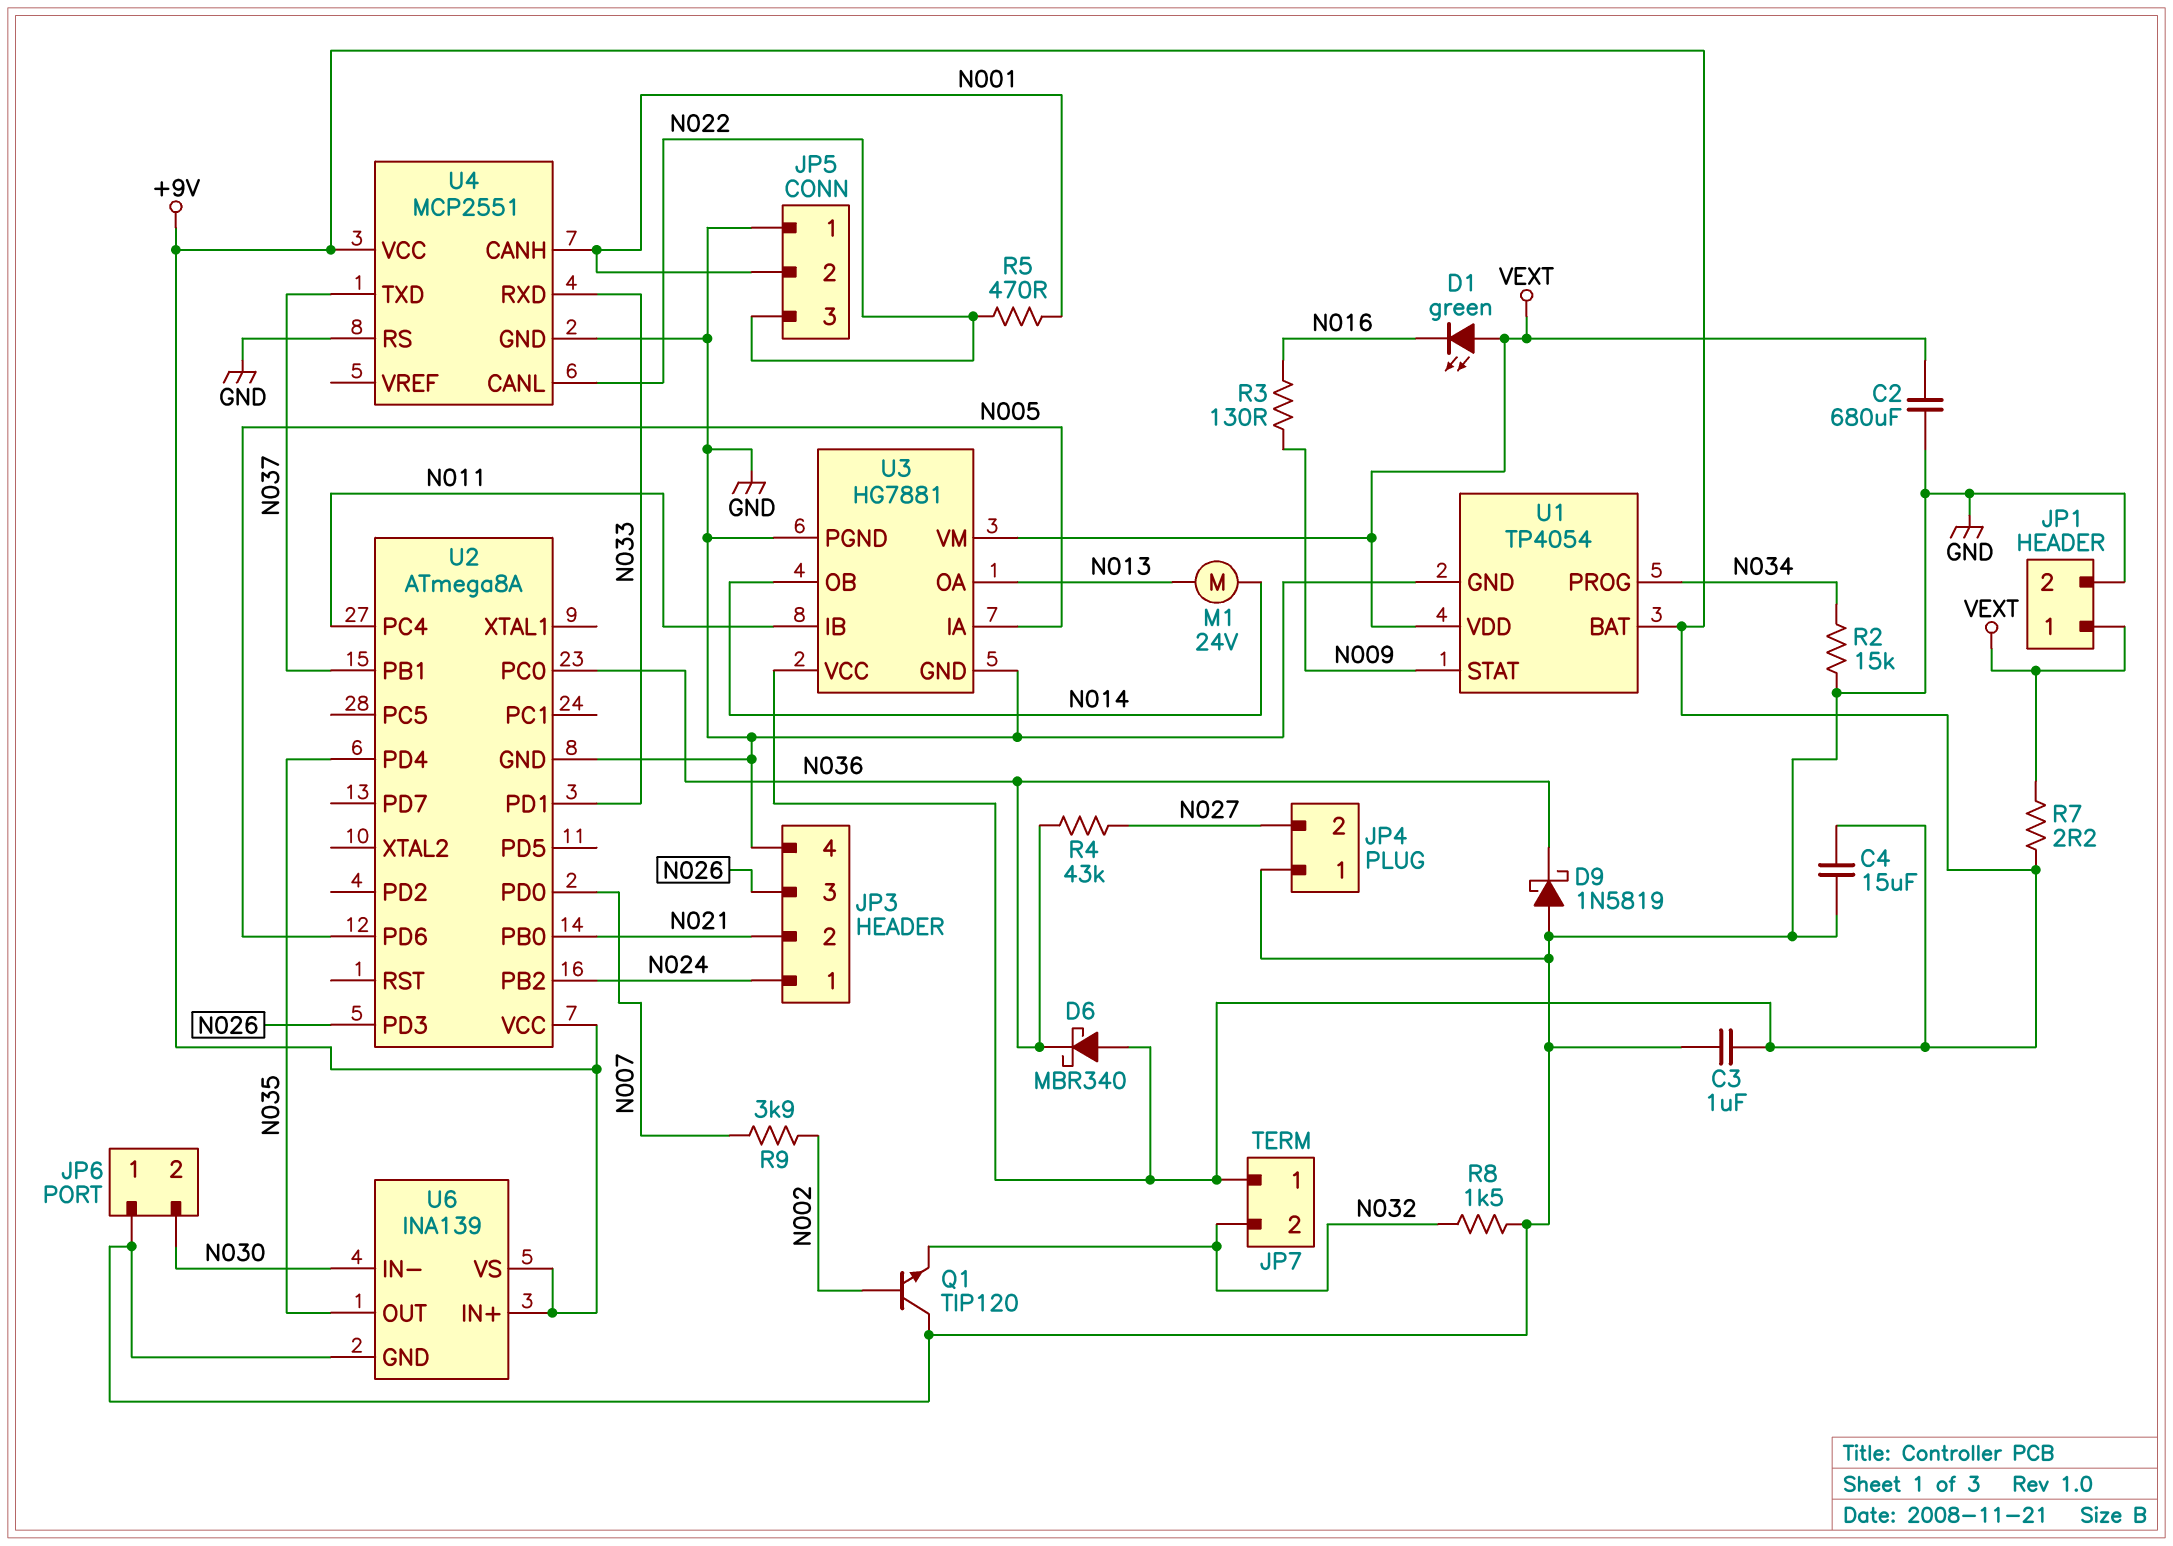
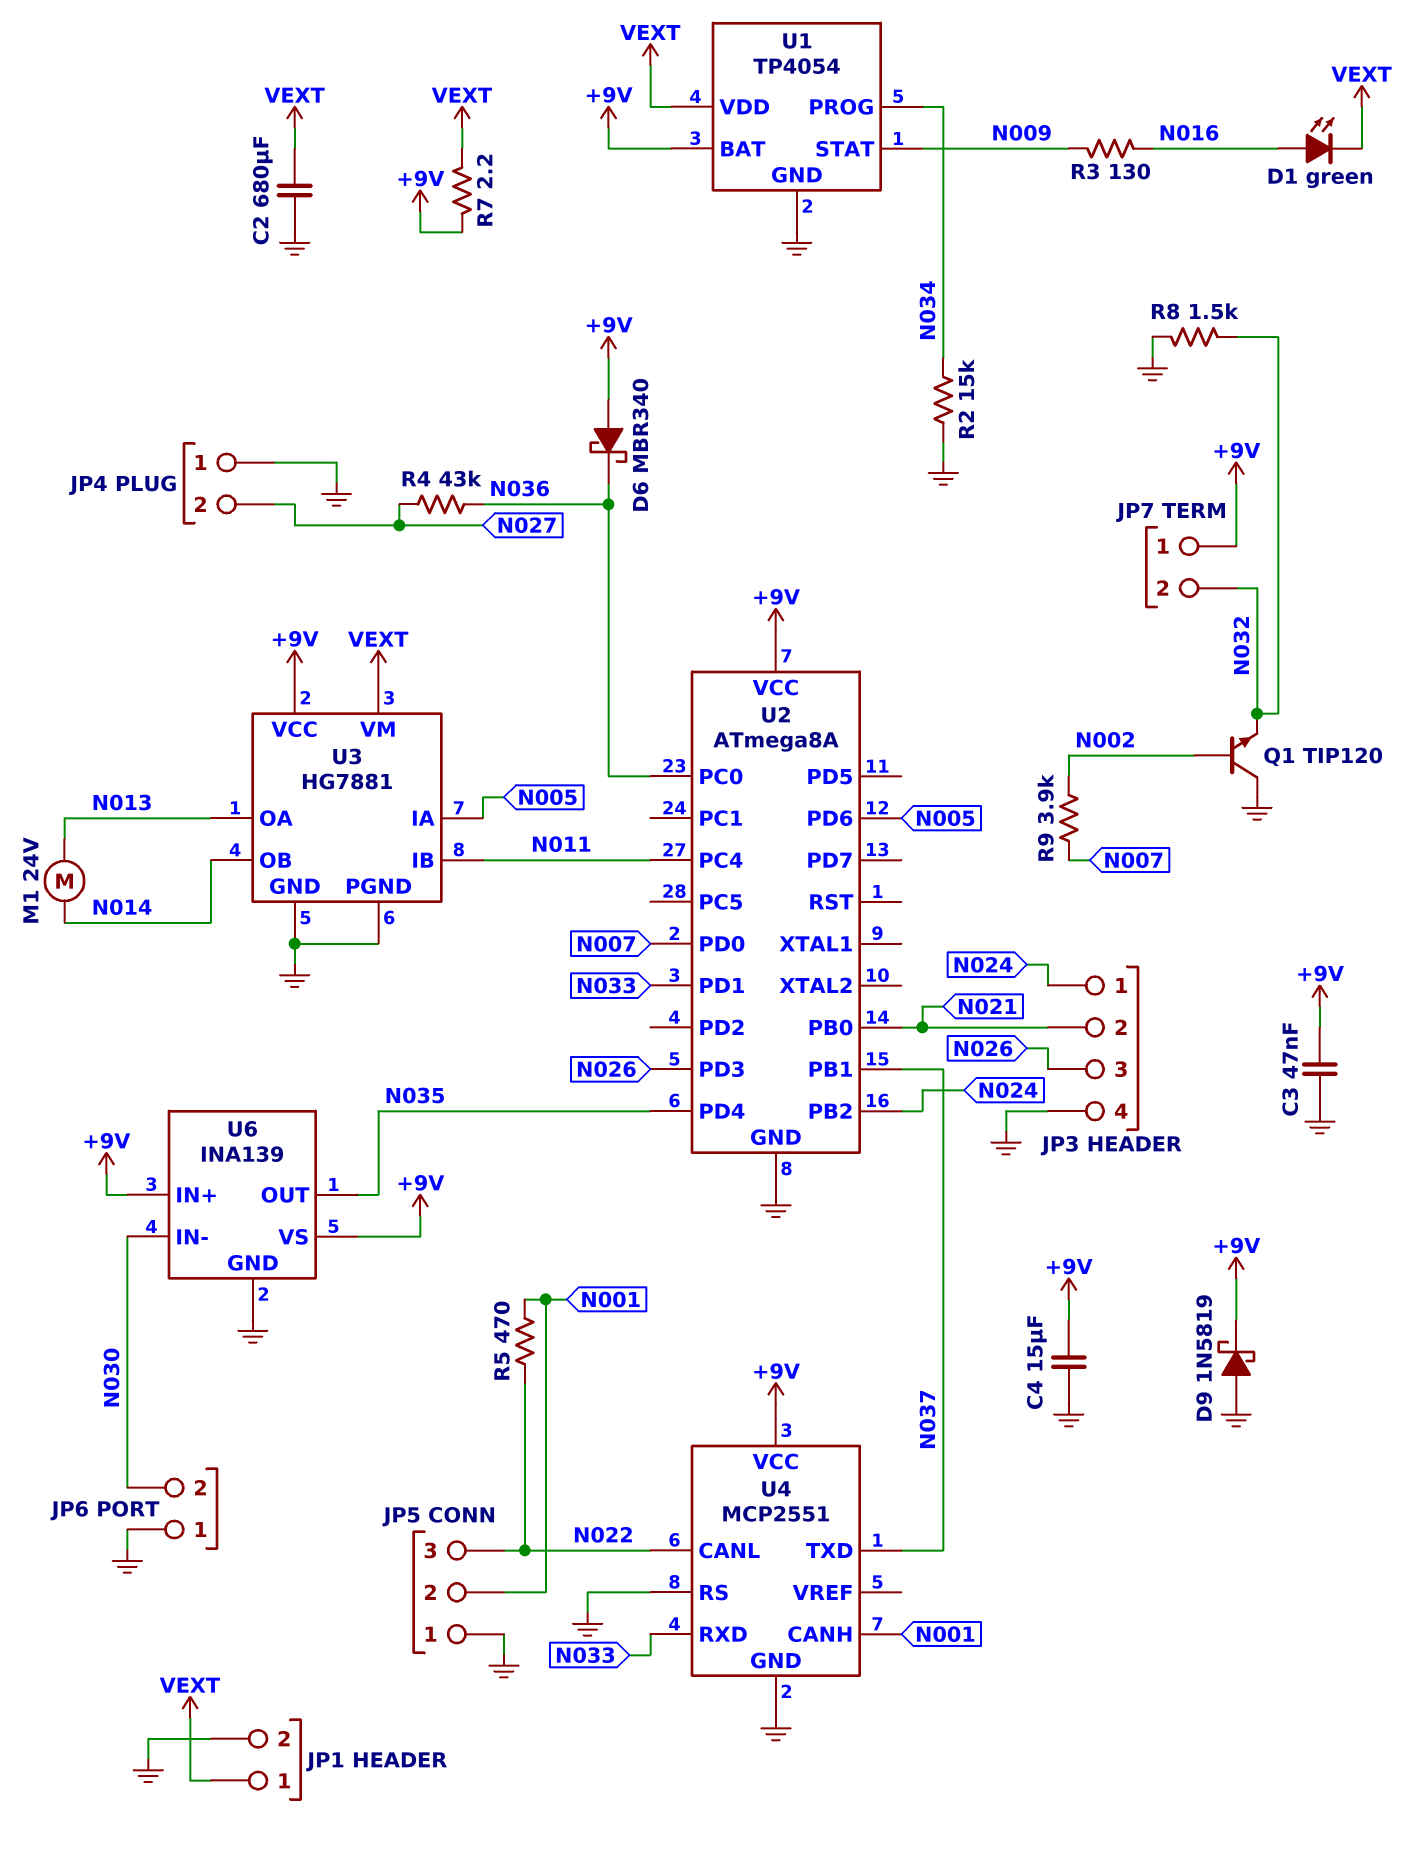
C3: 1uF (+9V, GND) -> 47nF (+9V, GND)
D1: LED green (A VEXT, K N016) -> LED green (A N016, K VEXT)
D9: schottky 1N5819 (A GND, K N036) -> schottky 1N5819 (A GND, K +9V)

